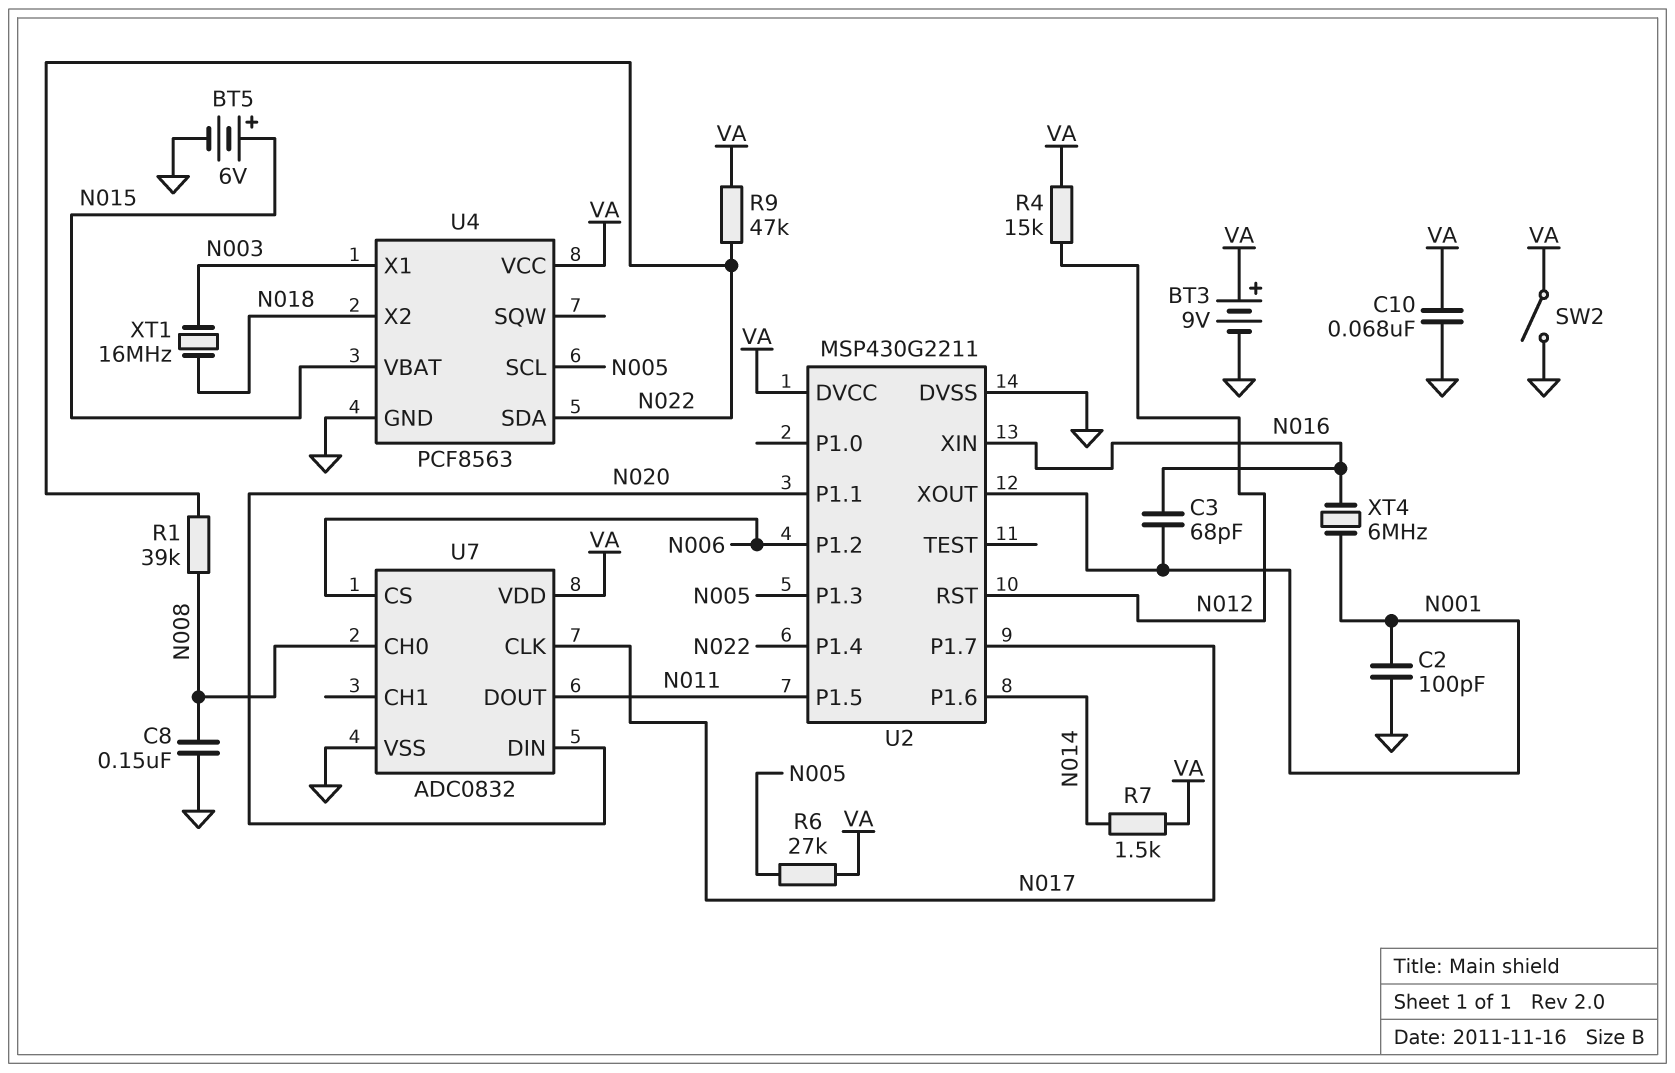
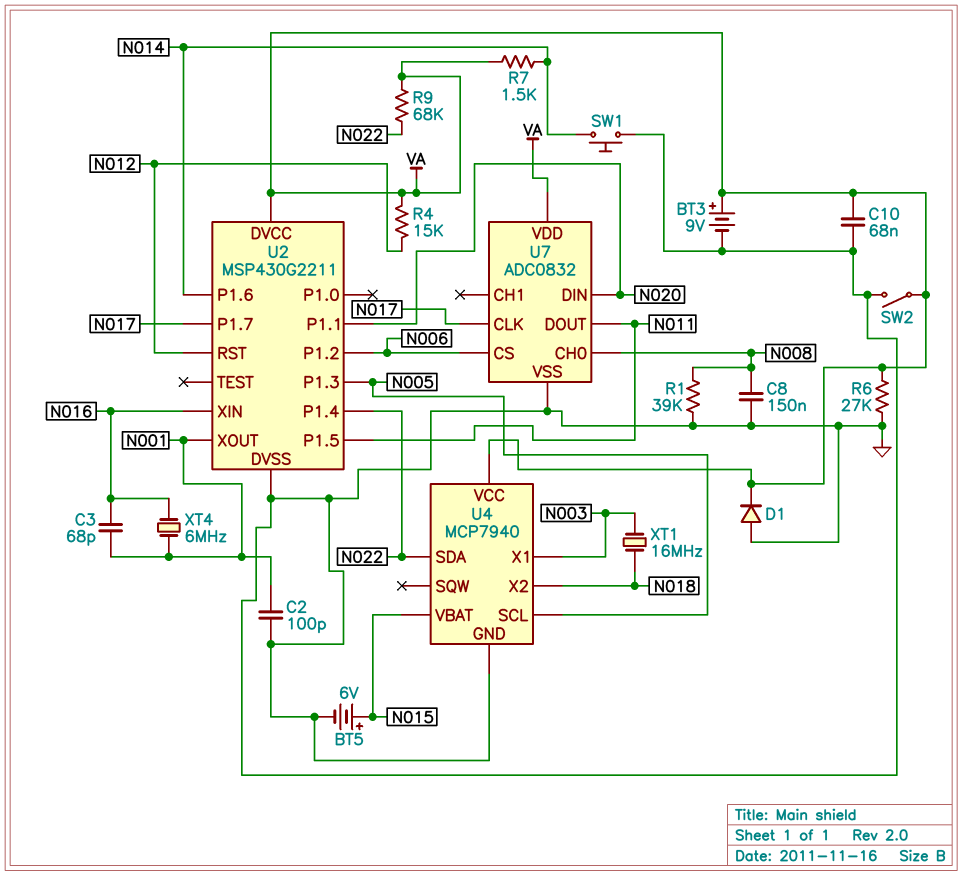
D1: none -> diode (A GND, K VA)
R1: 39k (N008, N022) -> 39k (GND, N008)
R6: 27k (N005, VA) -> 27k (GND, VA)
R9: 47k (N022, VA) -> 68k (N022, VA)
SW1: none -> button (GND, N014)
U4: PCF8563 -> MCP7940

